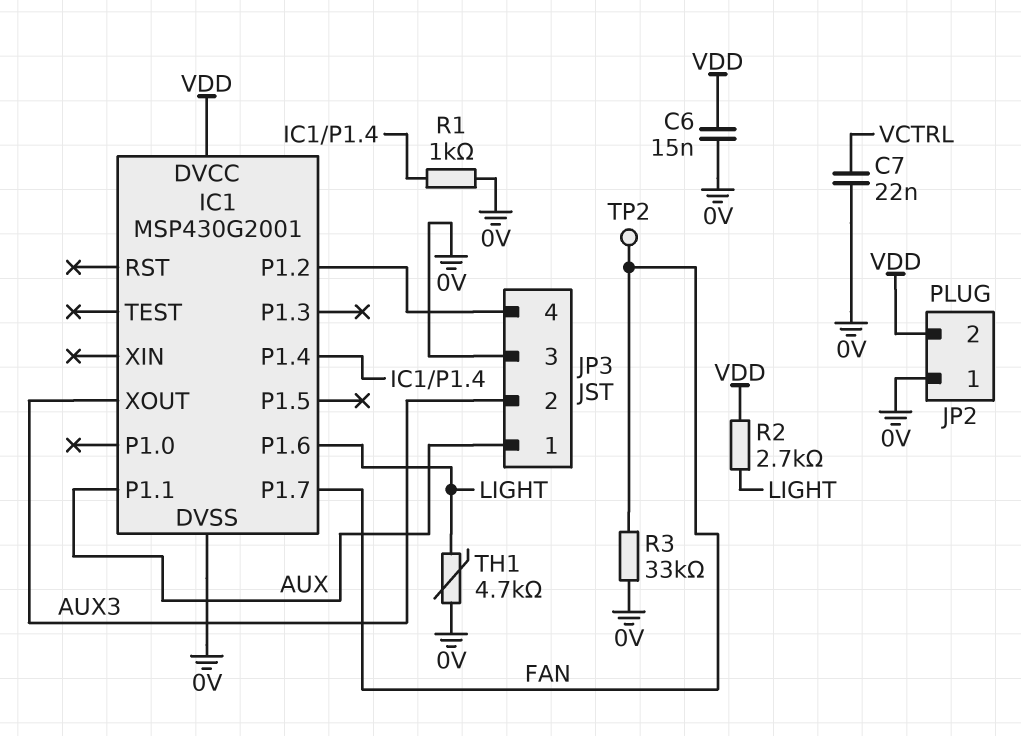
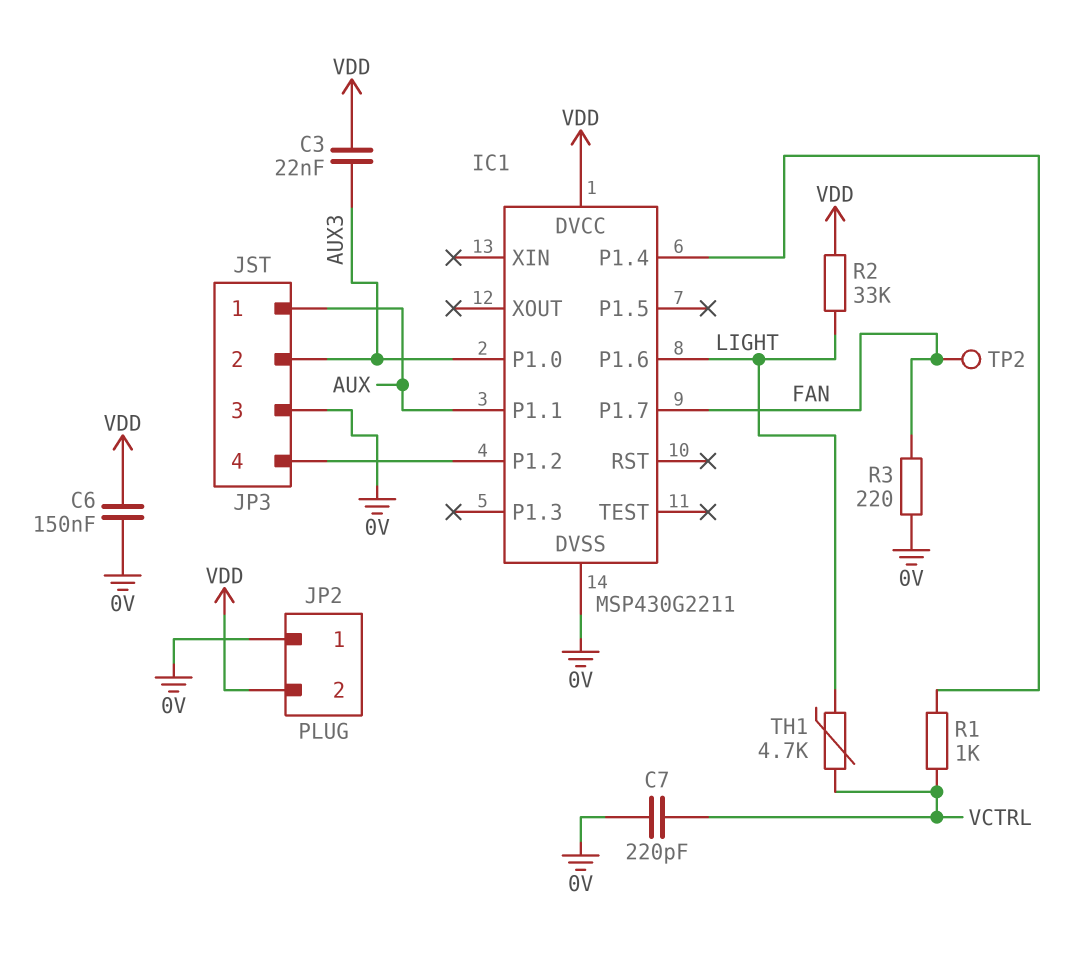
C3: none -> 22nF (AUX3, VDD)
C6: 15nF (0V, VDD) -> 150nF (0V, VDD)
C7: 22nF (0V, VCTRL) -> 220pF (0V, VCTRL)
IC1: MSP430G2001 -> MSP430G2211
IC1 pin P1.0: none -> AUX3
IC1 pin XOUT: AUX3 -> none
R1: 1k (0V, IC1/P1.4) -> 1k (IC1/P1.4, VCTRL)
R2: 2.7k (LIGHT, VDD) -> 33k (LIGHT, VDD)
R3: 33k (0V, FAN) -> 220 (0V, FAN)
TH1: 4.7k (0V, LIGHT) -> 4.7k (LIGHT, VCTRL)

